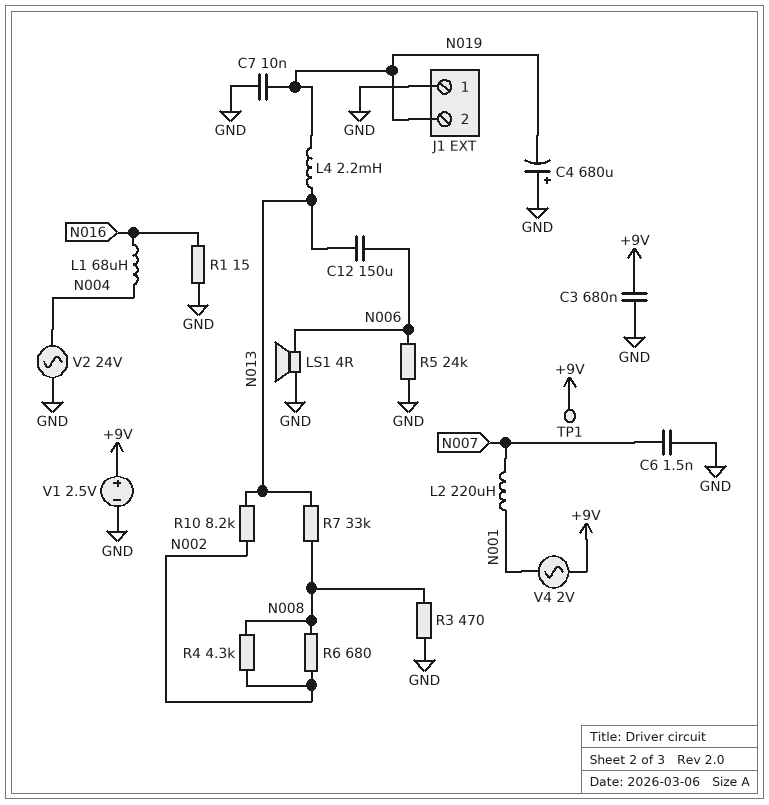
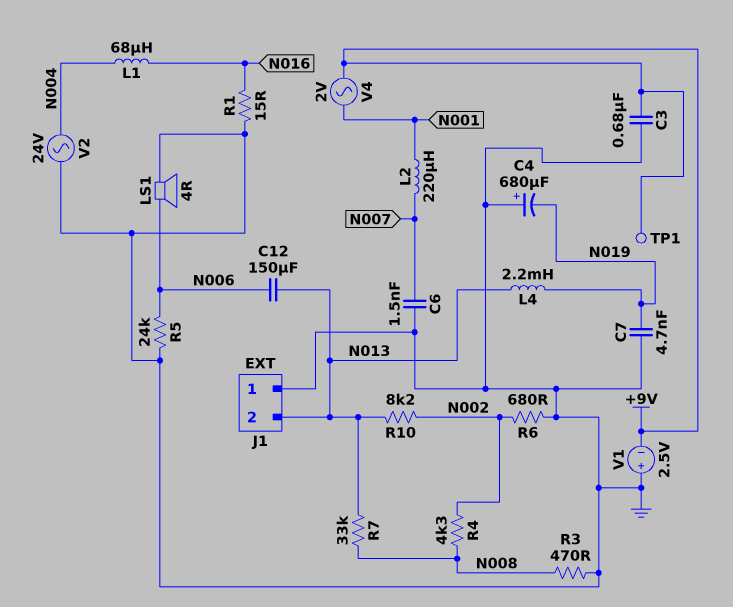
C7: 10nF (GND, N019) -> 4.7nF (GND, N019)
J1 pin 2: N019 -> N013
R6: 680 (N002, N008) -> 680 (GND, N002)
V1: 2.5V (plus +9V, minus GND) -> 2.5V (plus GND, minus +9V)

